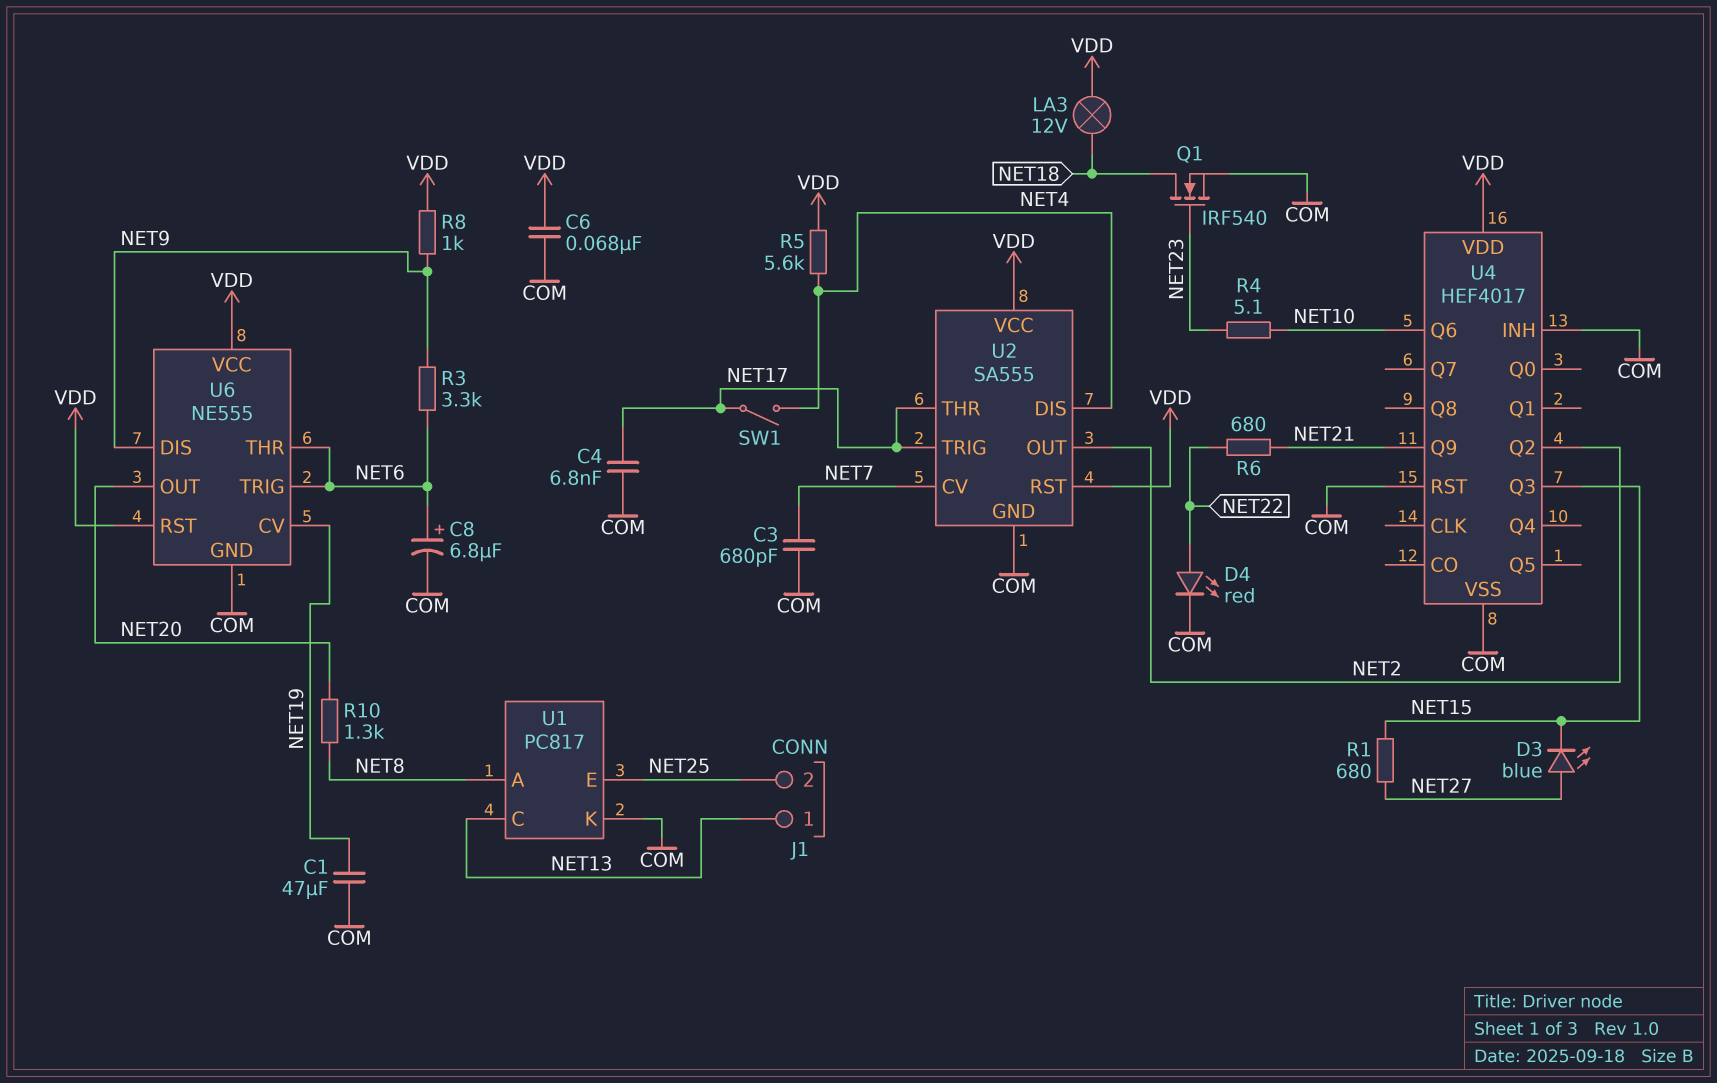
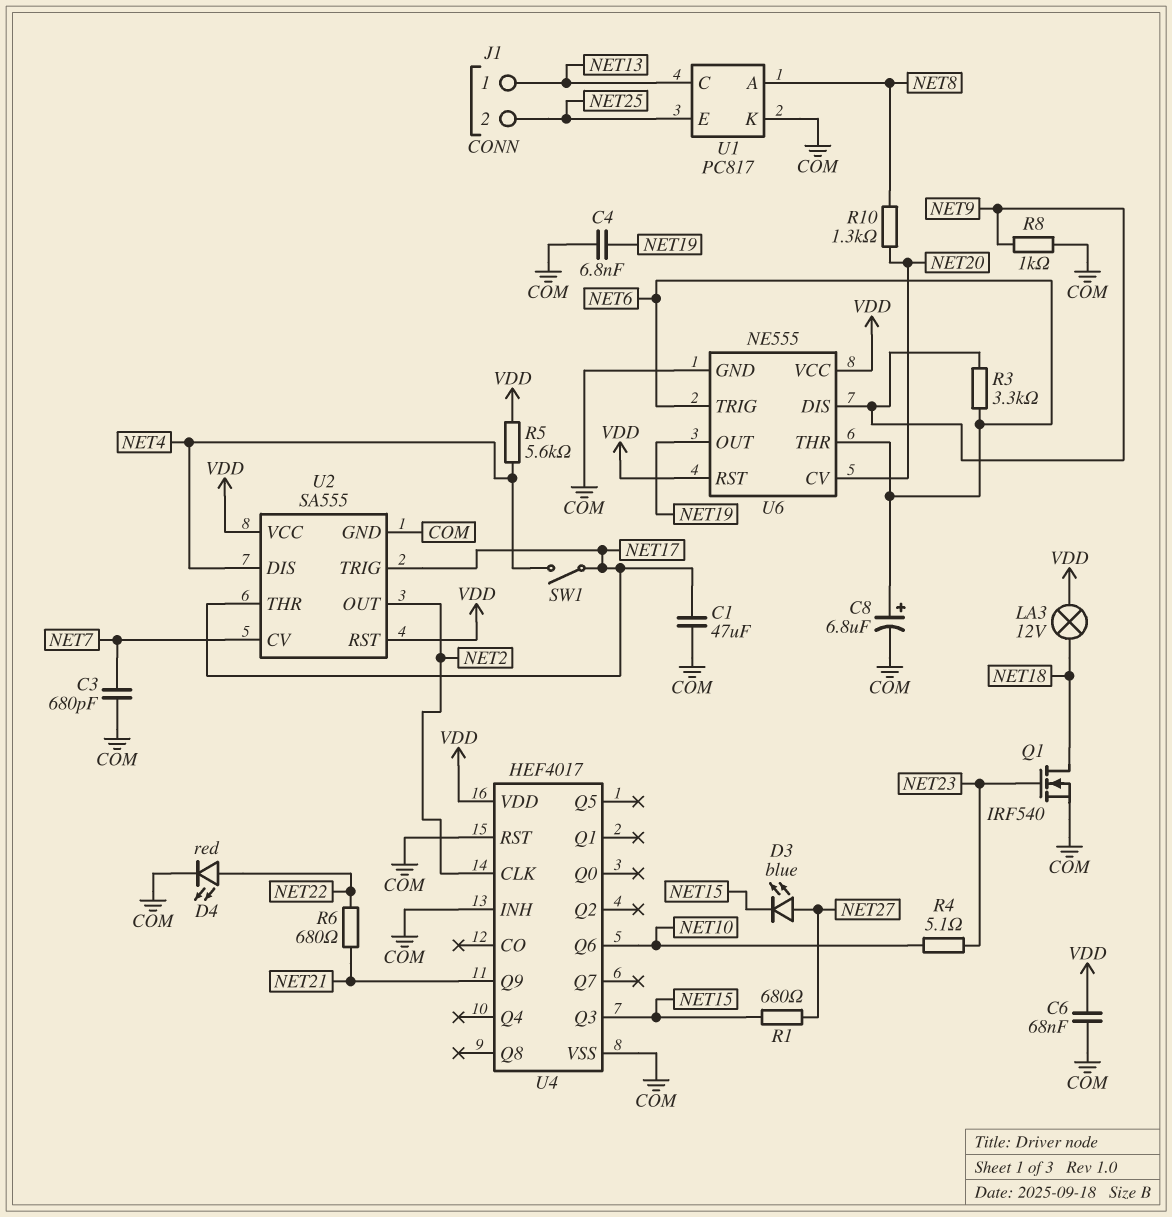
C1: 47uF (COM, NET19) -> 47uF (COM, NET17)
C4: 6.8nF (COM, NET17) -> 6.8nF (COM, NET19)
R8: 1k (NET9, VDD) -> 1k (COM, NET9)
U4 pin CLK: none -> NET2
U4 pin Q2: NET2 -> none
U6 pin CV: NET19 -> NET20
U6 pin OUT: NET20 -> NET19

